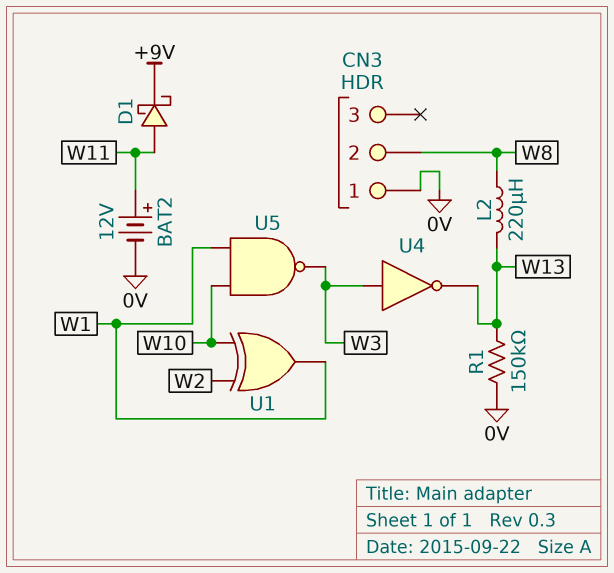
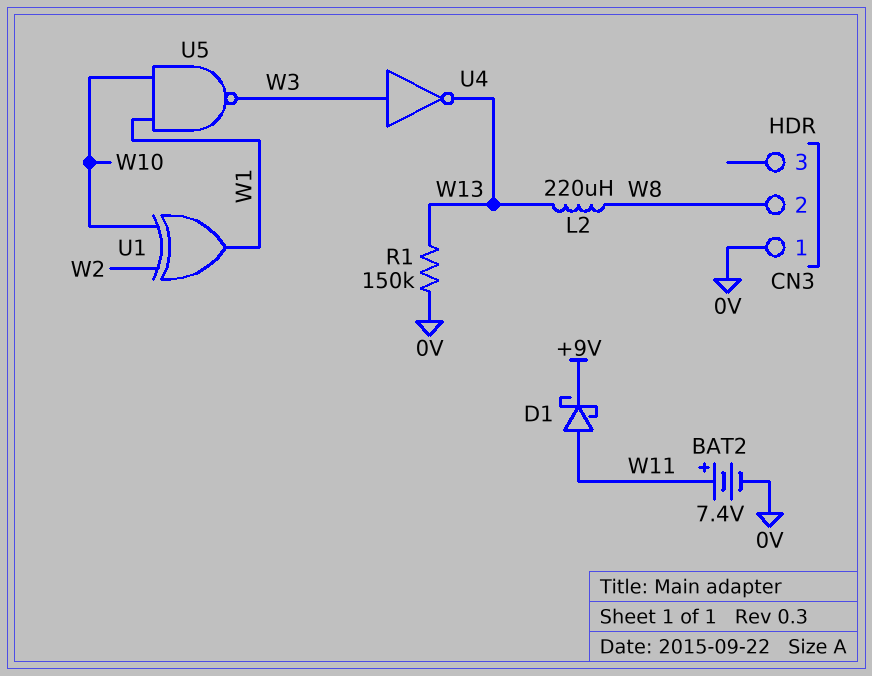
BAT2: 12V (plus W11, minus 0V) -> 7.4V (plus W11, minus 0V)

